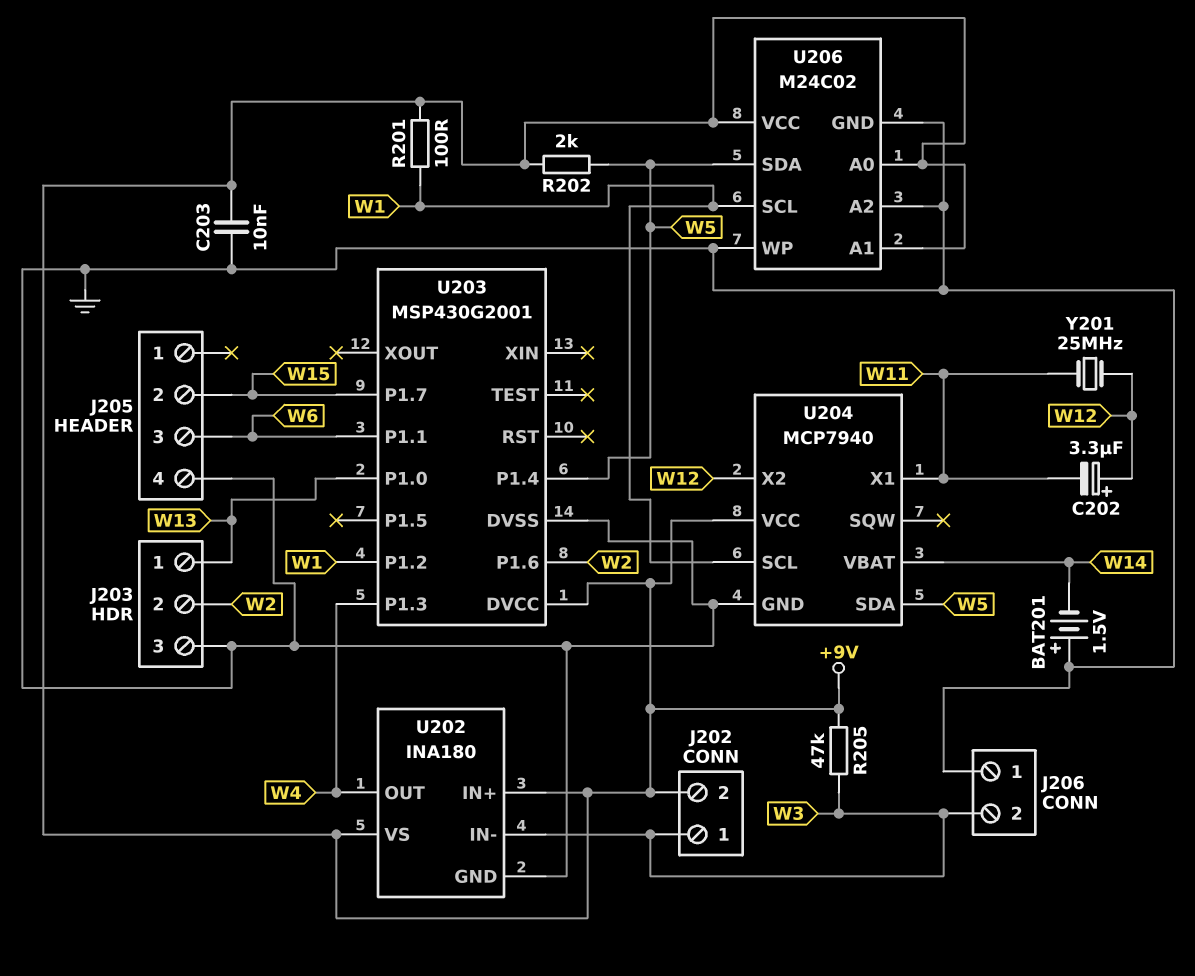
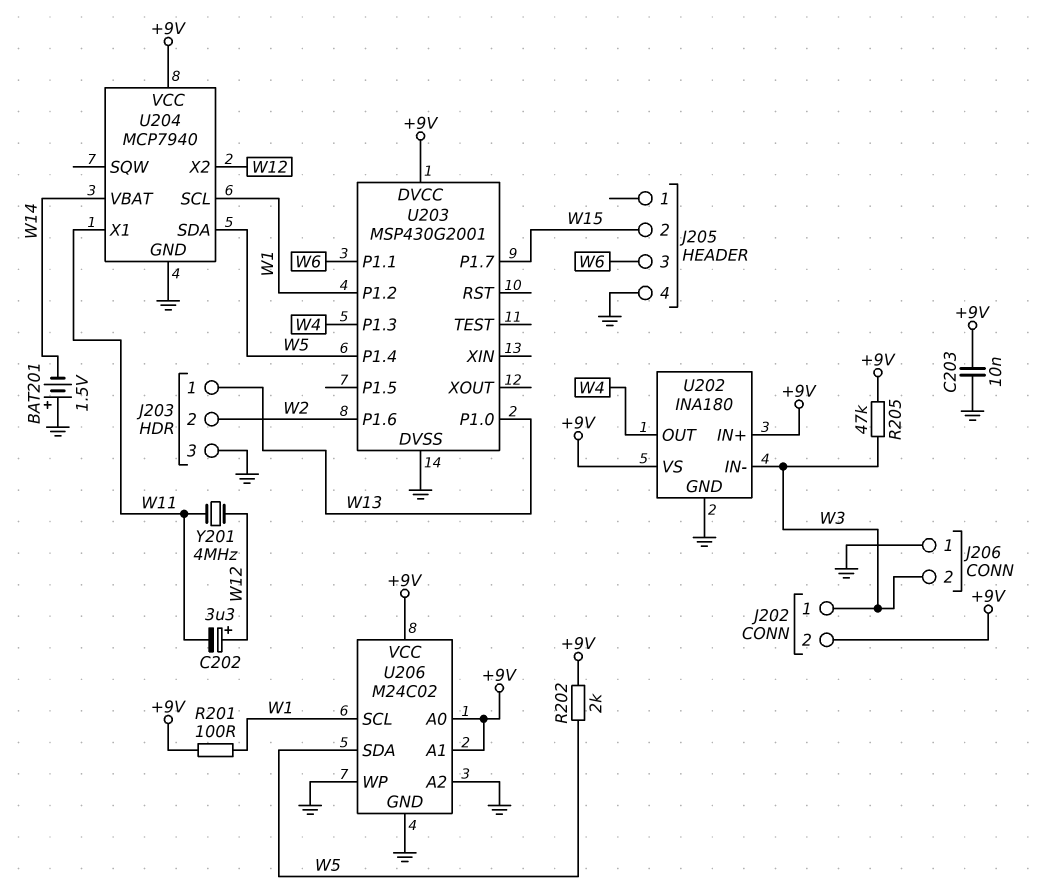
Y201: 25MHz (W11, W12) -> 4MHz (W11, W12)

